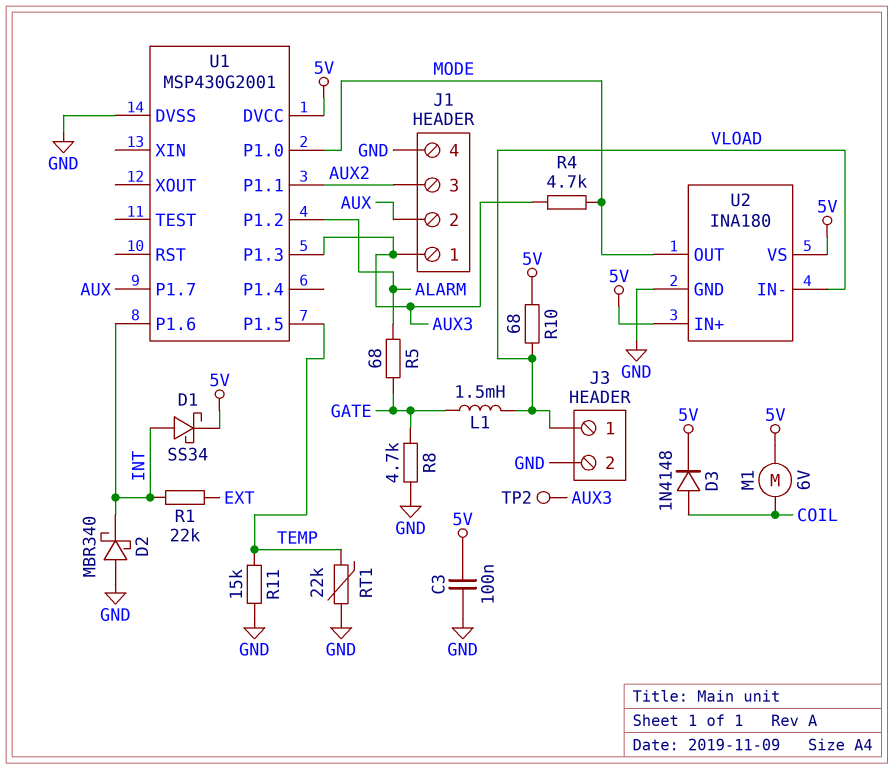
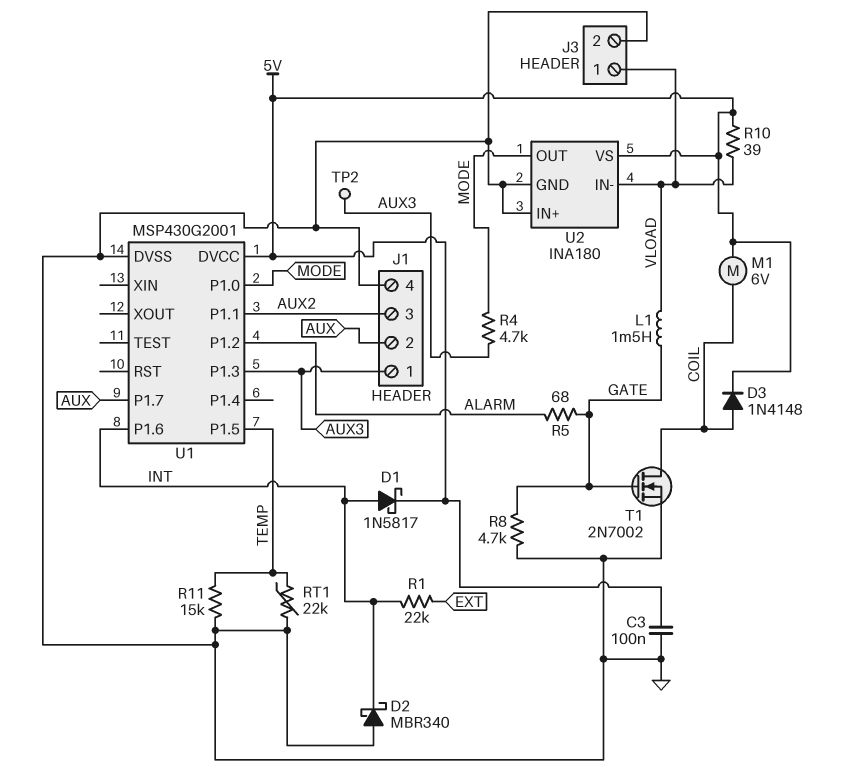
D1: schottky SS34 (A INT, K 5V) -> schottky 1N5817 (A INT, K 5V)
R10: 68 (5V, VLOAD) -> 39 (5V, VLOAD)
T1: none -> NMOS 2N7002 (G GATE, D COIL, S GND)
U2 pin IN+: 5V -> GND

